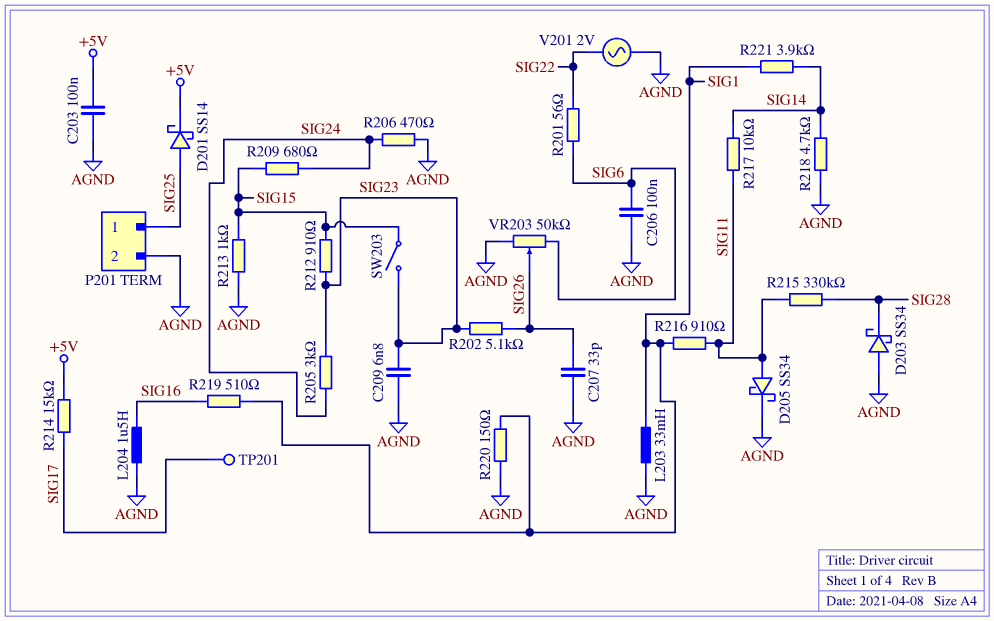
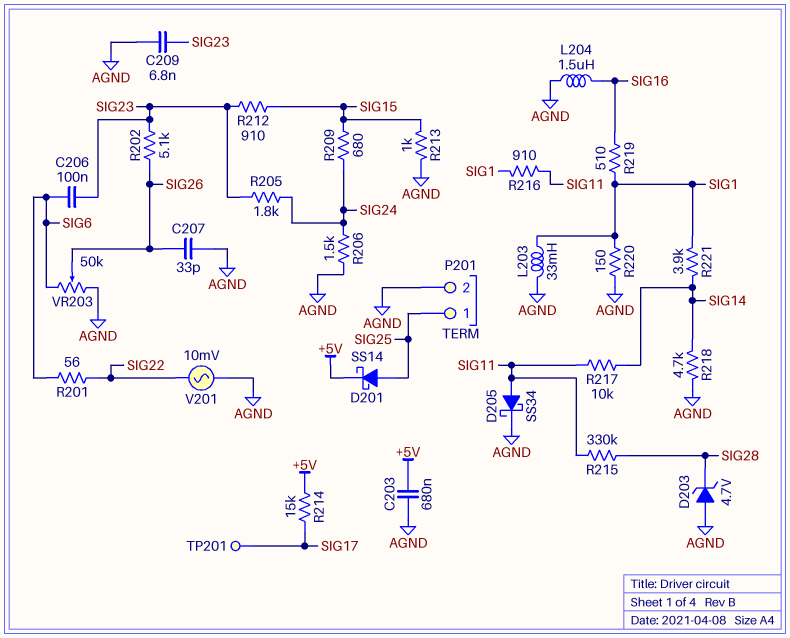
C203: 100nF (+5V, AGND) -> 680nF (+5V, AGND)
C206: 100nF (AGND, SIG6) -> 100nF (SIG6, SIG23)
D203: schottky SS34 (A AGND, K SIG28) -> zener 4.7V (A AGND, K SIG28)
R205: 3k (SIG23, SIG24) -> 1.8k (SIG23, SIG24)
R206: 470 (AGND, SIG24) -> 1.5k (AGND, SIG24)
SW203: switch (SIG15, SIG23) -> none
V201: AC 2V (AGND, SIG22) -> AC 10mV (AGND, SIG22)

